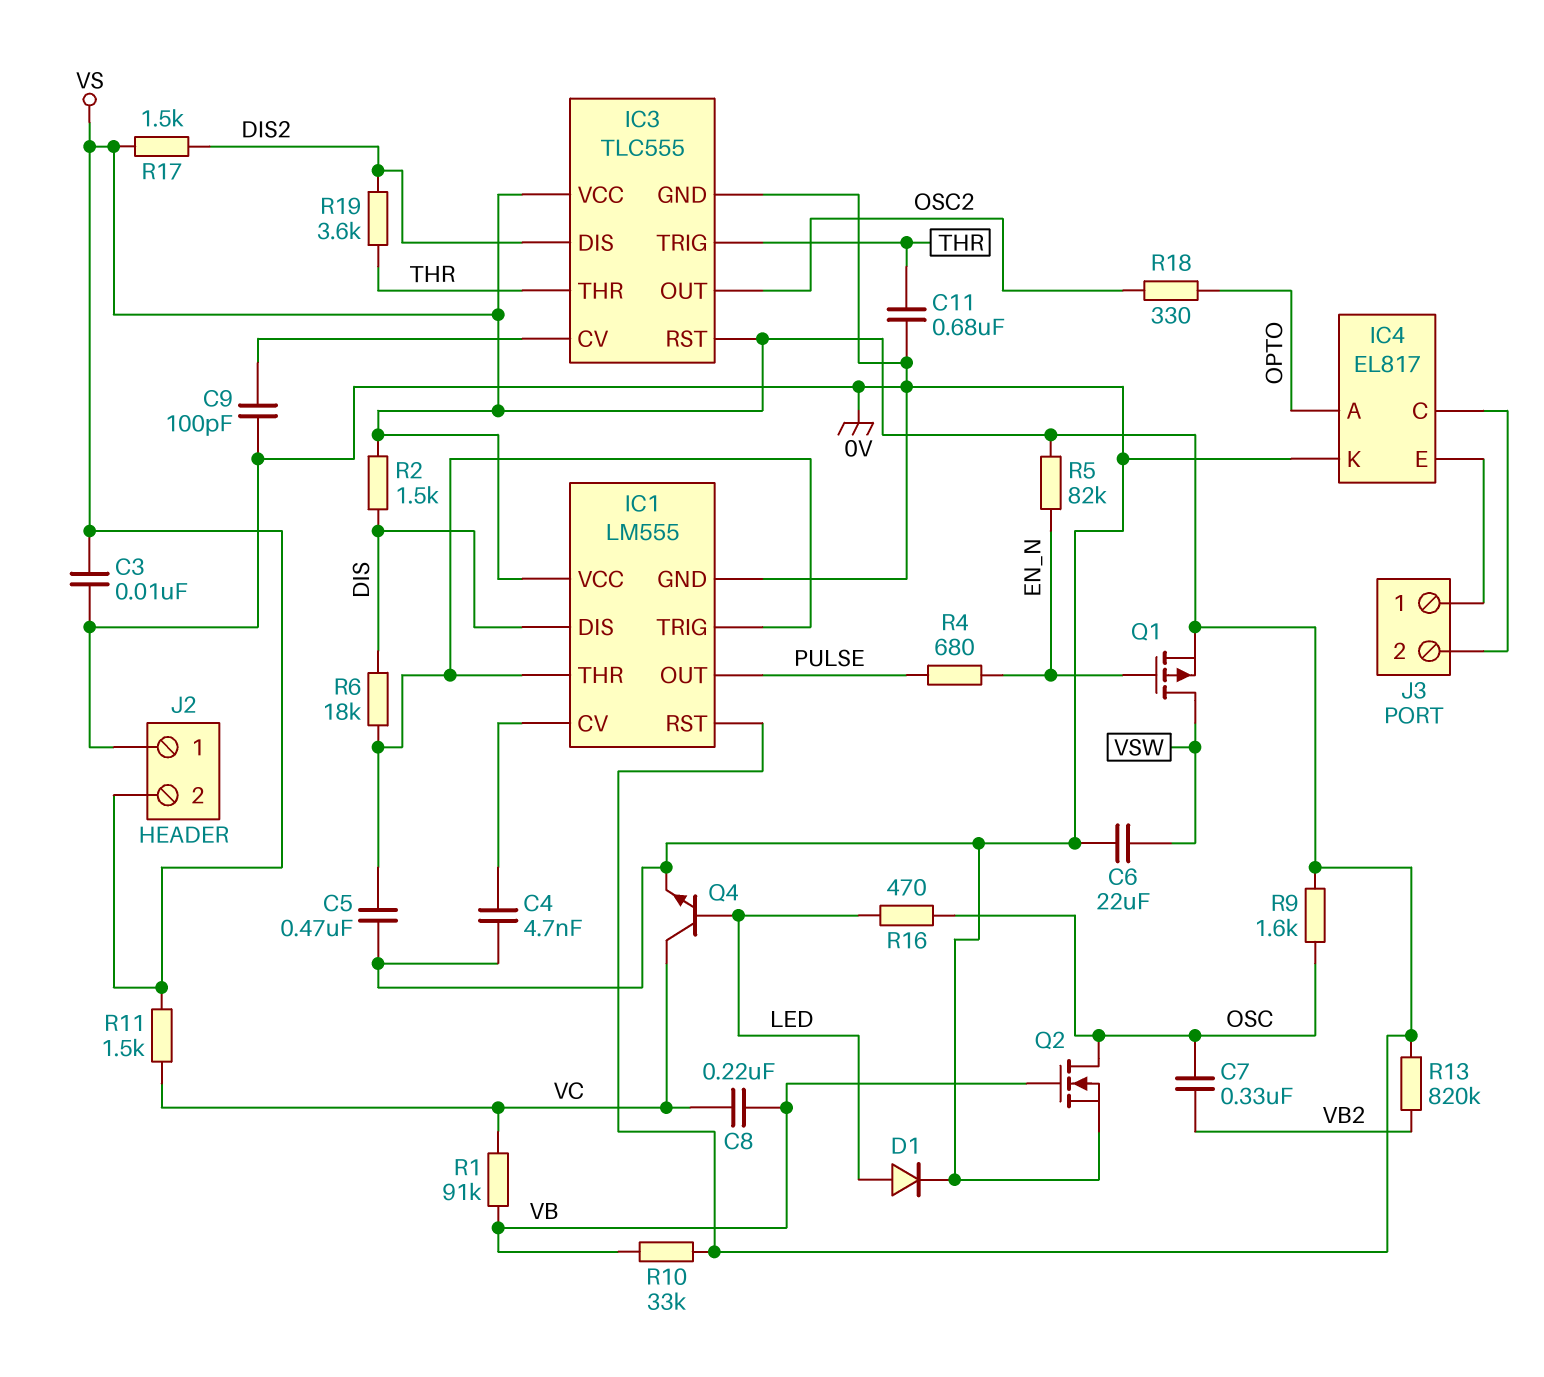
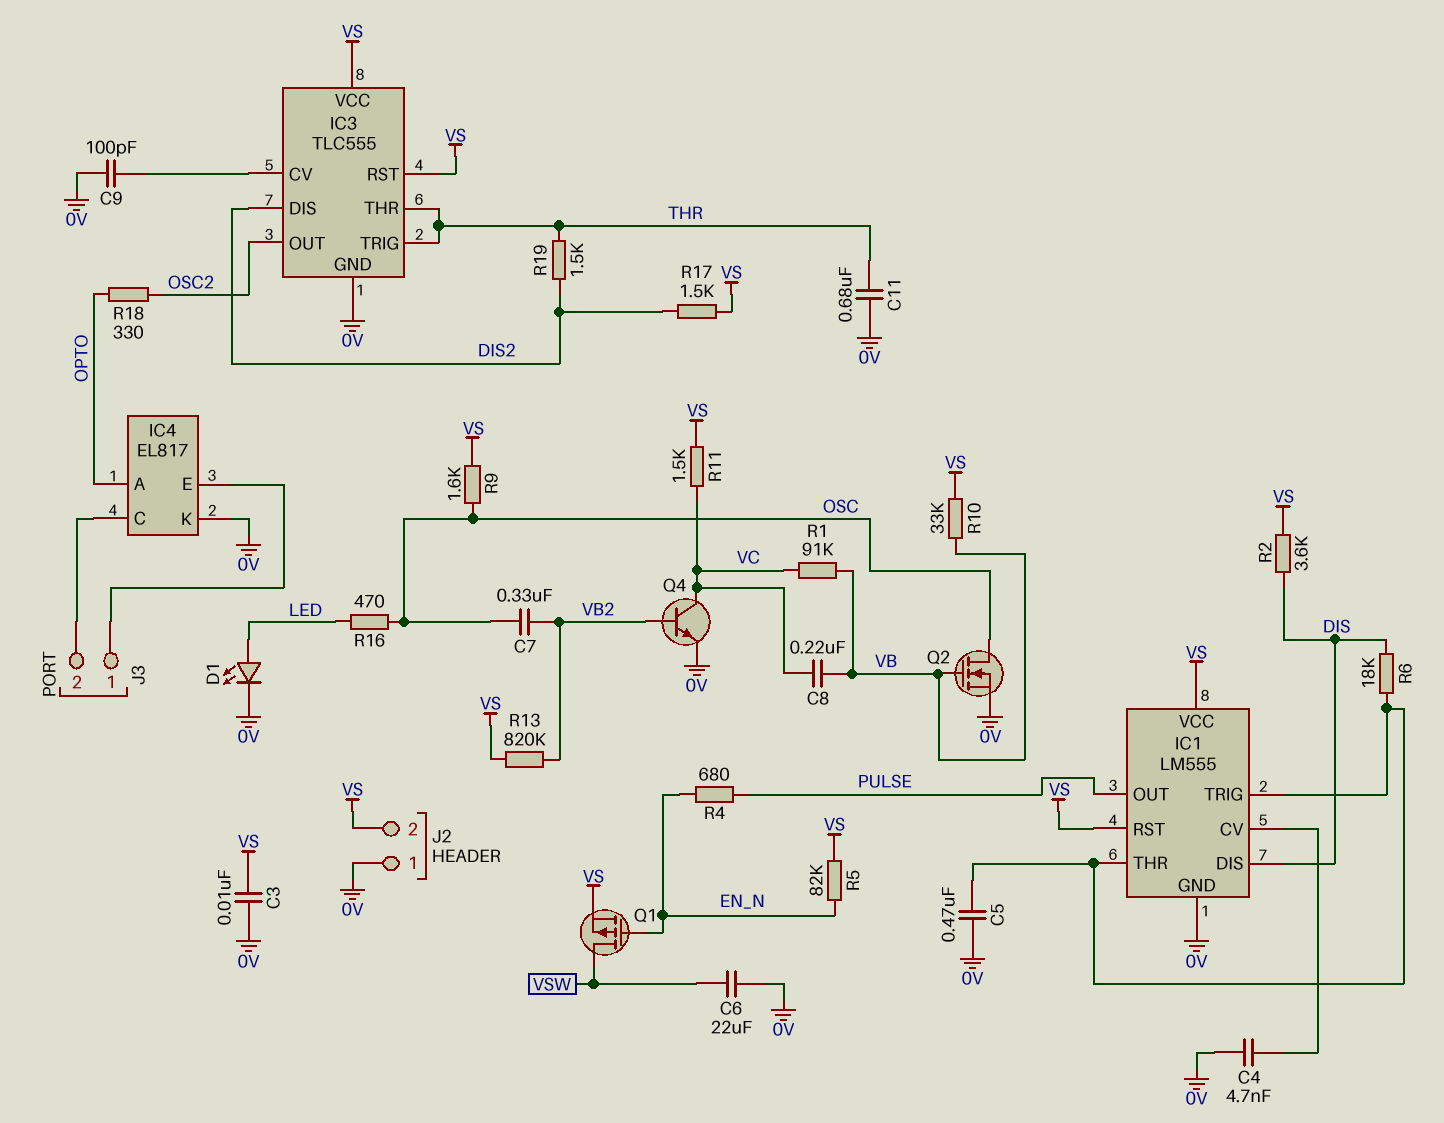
D1: diode (A LED, K 0V) -> LED (A LED, K 0V)
Q4: NPN (B LED, C VC, E 0V) -> NPN (B VB2, C VC, E 0V)
R2: 1.5k (DIS, VS) -> 3.6k (DIS, VS)
R19: 3.6k (DIS2, THR) -> 1.5k (DIS2, THR)

